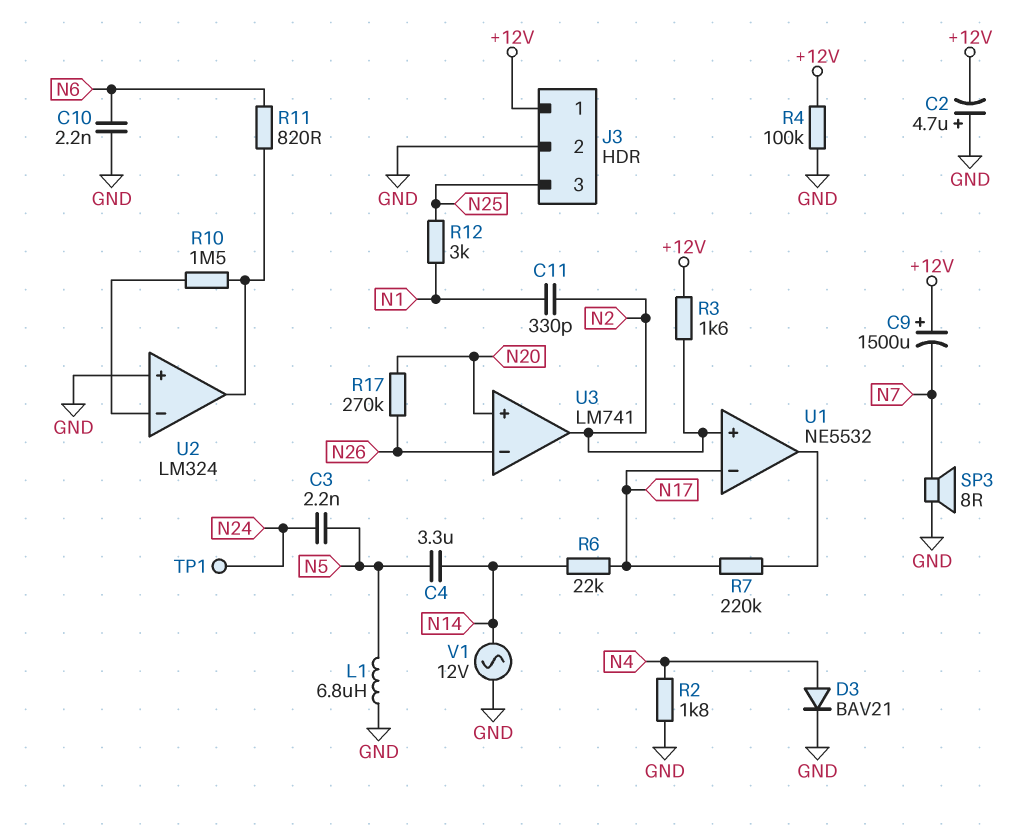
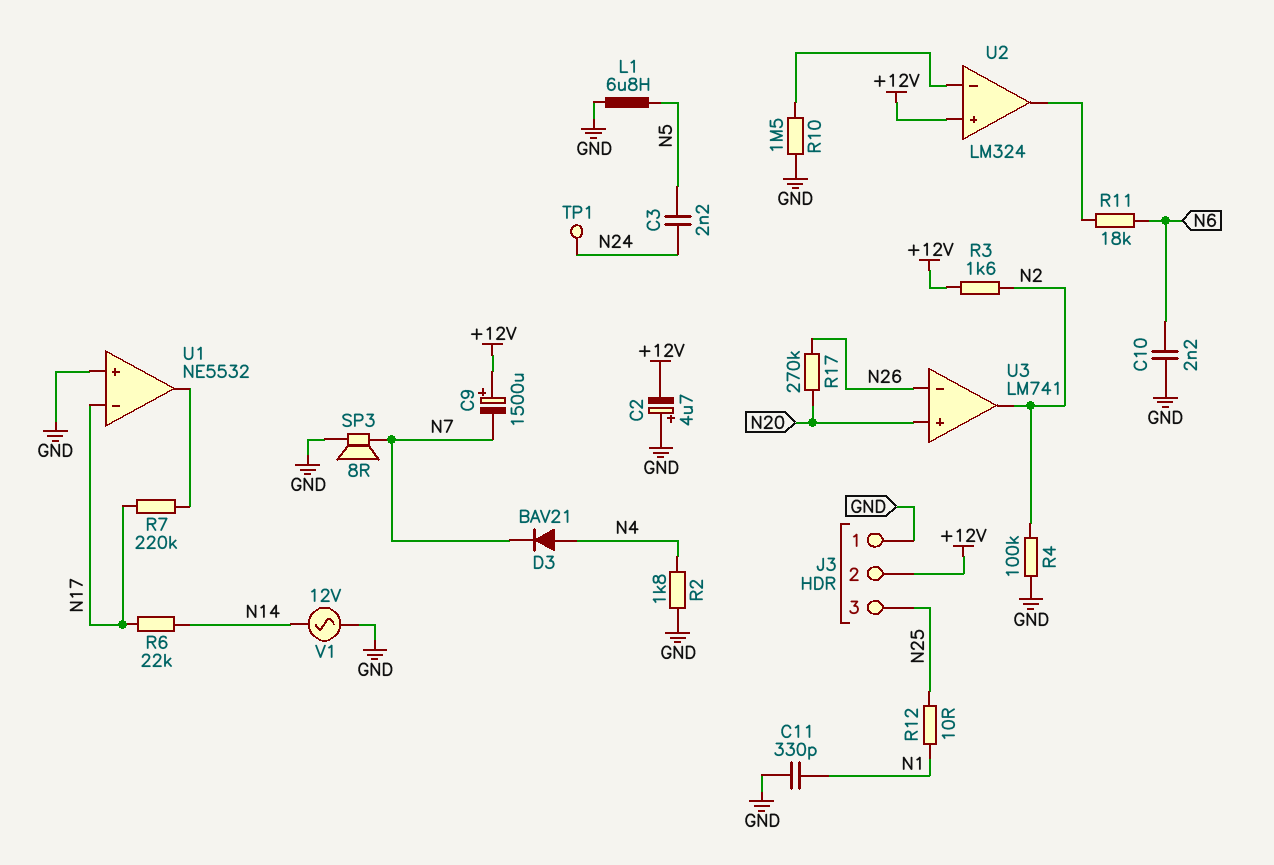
C4: 3.3uF (N5, N14) -> none
C11: 330pF (N1, N2) -> 330pF (GND, N1)
D3: diode BAV21 (A N4, K GND) -> diode BAV21 (A N4, K N7)
J3 pin 1: +12V -> GND
J3 pin 2: GND -> +12V
R4: 100k (+12V, GND) -> 100k (GND, N2)
R10: 1.5M (U2/in-, U2/out) -> 1.5M (GND, U2/in-)
R11: 820 (N6, U2/out) -> 18k (N6, U2/out)
R12: 3k (N1, N25) -> 10 (N1, N25)
U1 pin in+: N2 -> GND
U2 pin in+: GND -> +12V

